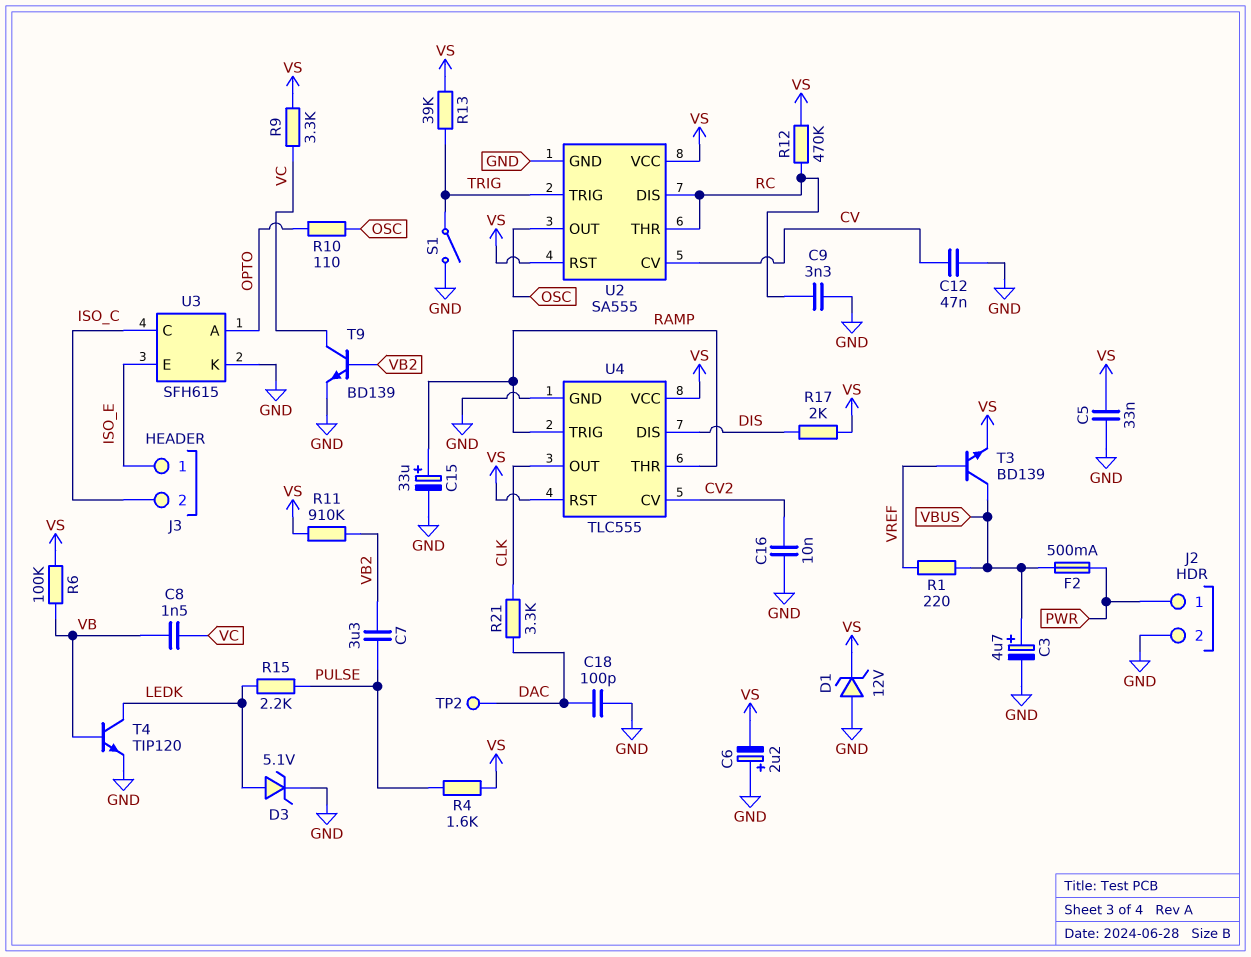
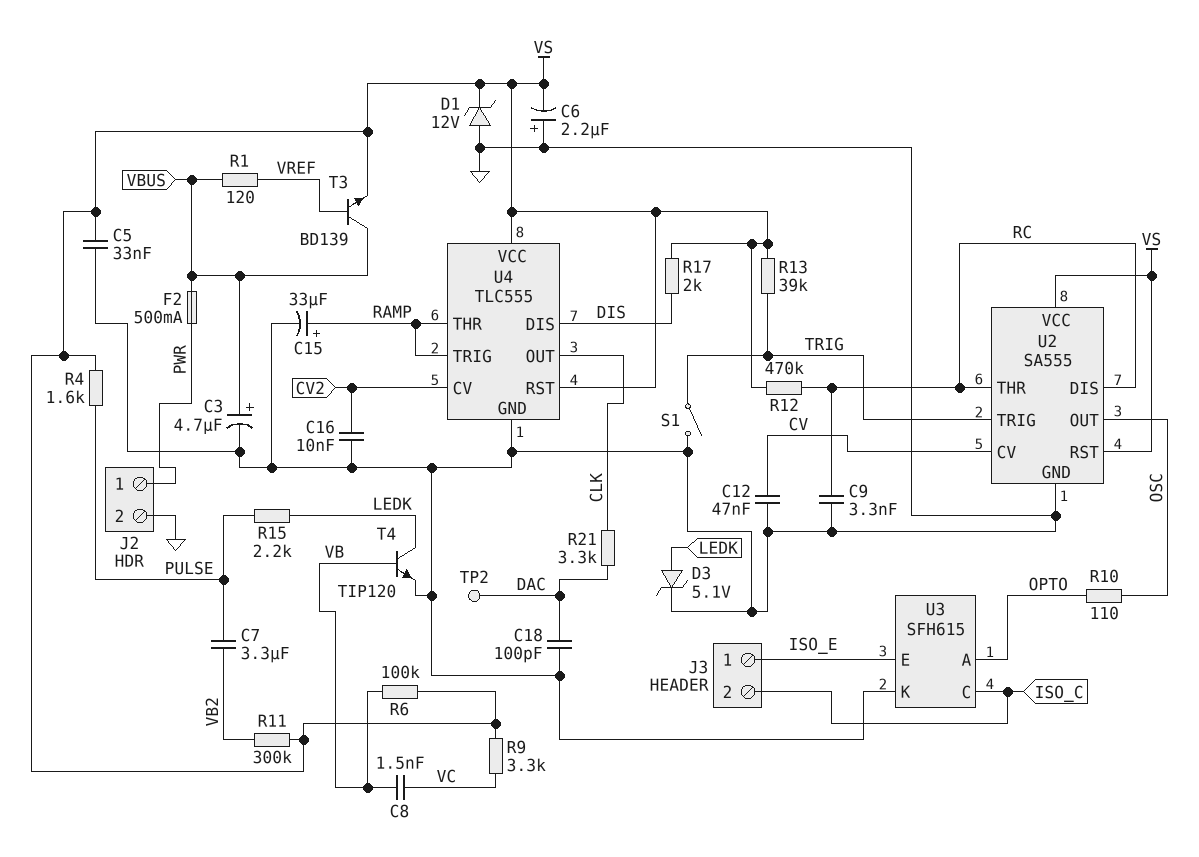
R1: 220 (VBUS, VREF) -> 120 (VBUS, VREF)
R11: 910k (VB2, VS) -> 300k (VB2, VS)
T9: NPN BD139 (B VB2, C VC, E GND) -> none

